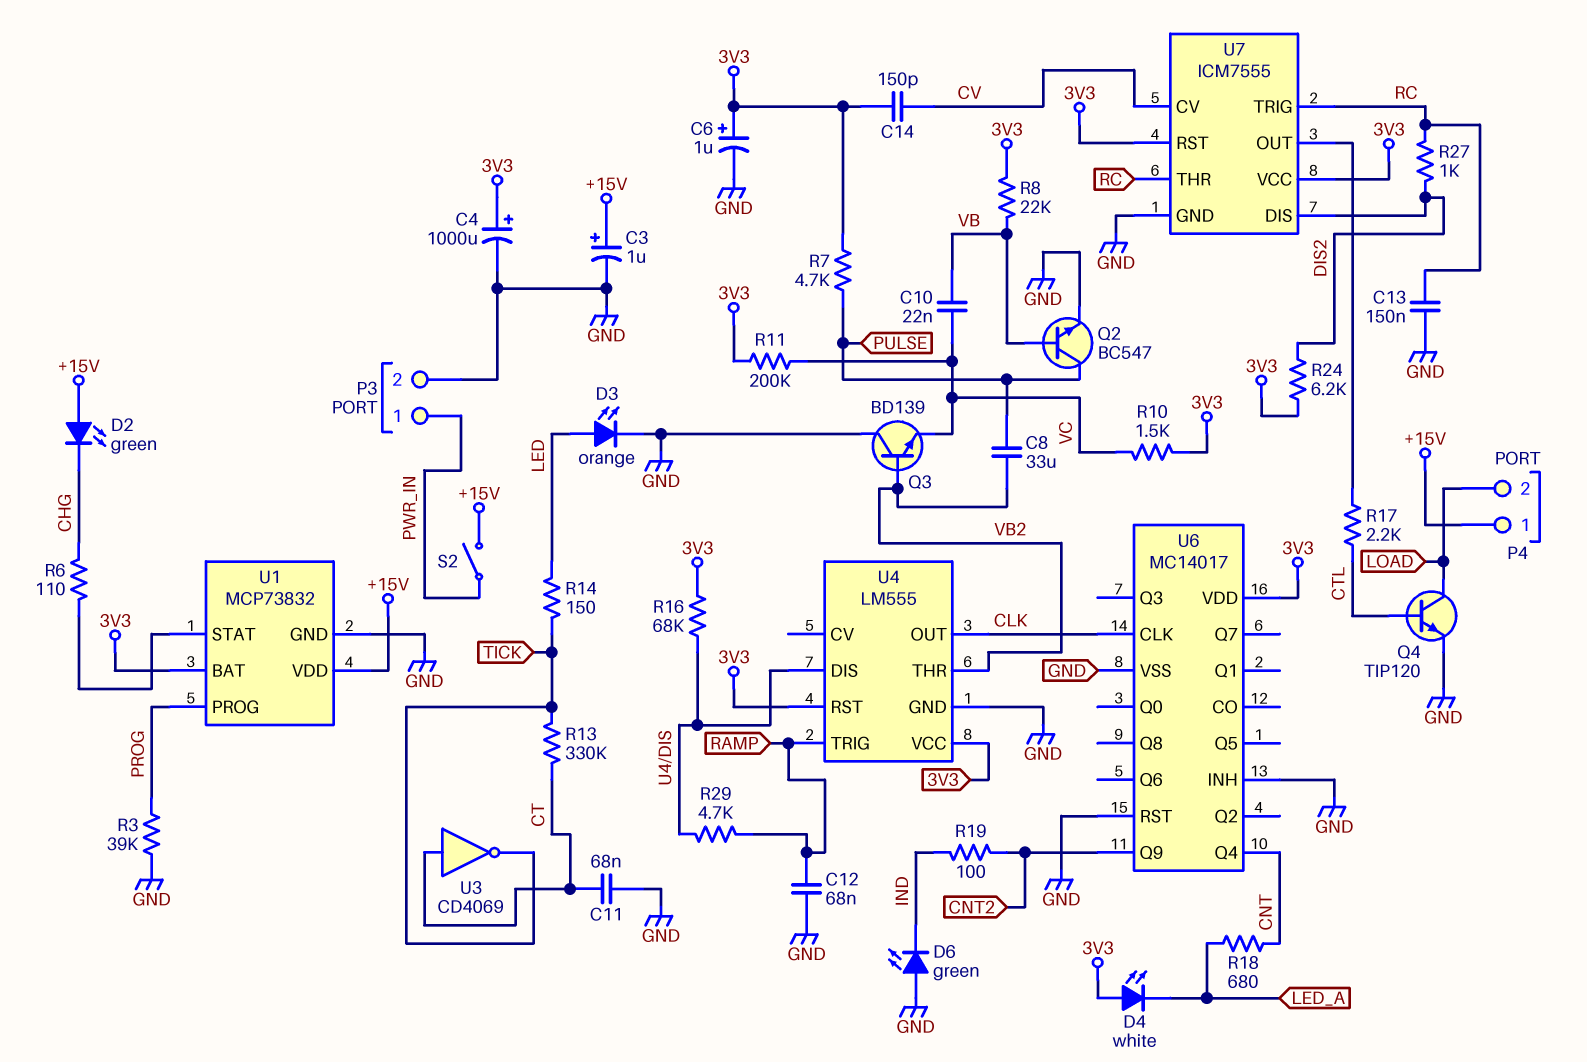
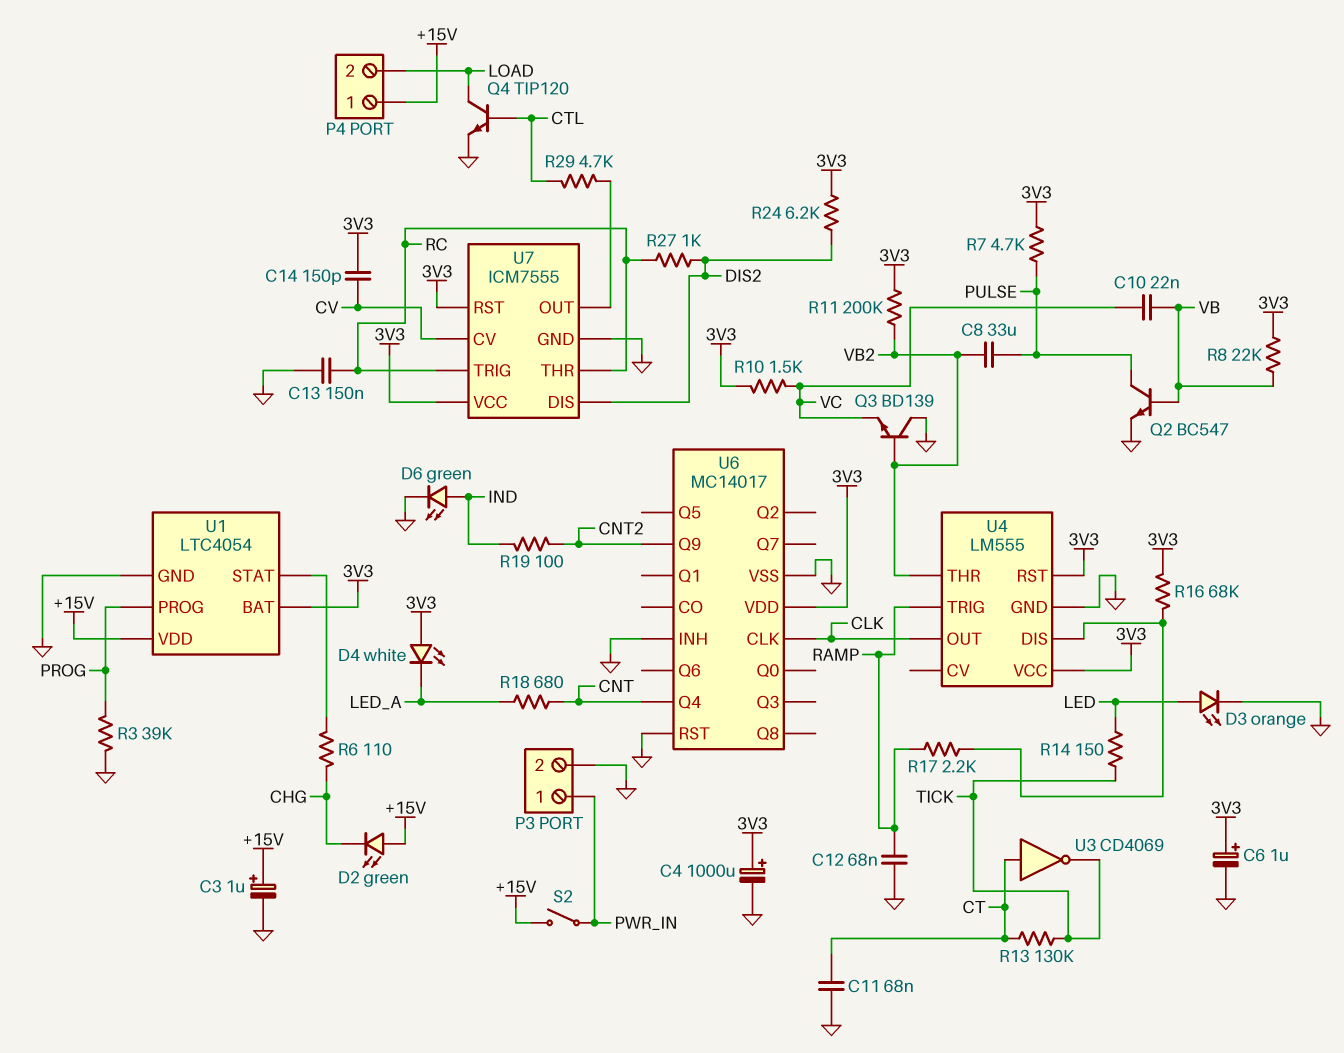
D6: LED green (A GND, K IND) -> LED green (A IND, K GND)
R11: 200k (3V3, VC) -> 200k (3V3, VB2)
R13: 330k (CT, TICK) -> 130k (CT, TICK)
R17: 2.2k (CTL, U7/OUT) -> 2.2k (RAMP, U4/DIS)
R29: 4.7k (RAMP, U4/DIS) -> 4.7k (CTL, U7/OUT)
U1: MCP73832 -> LTC4054

